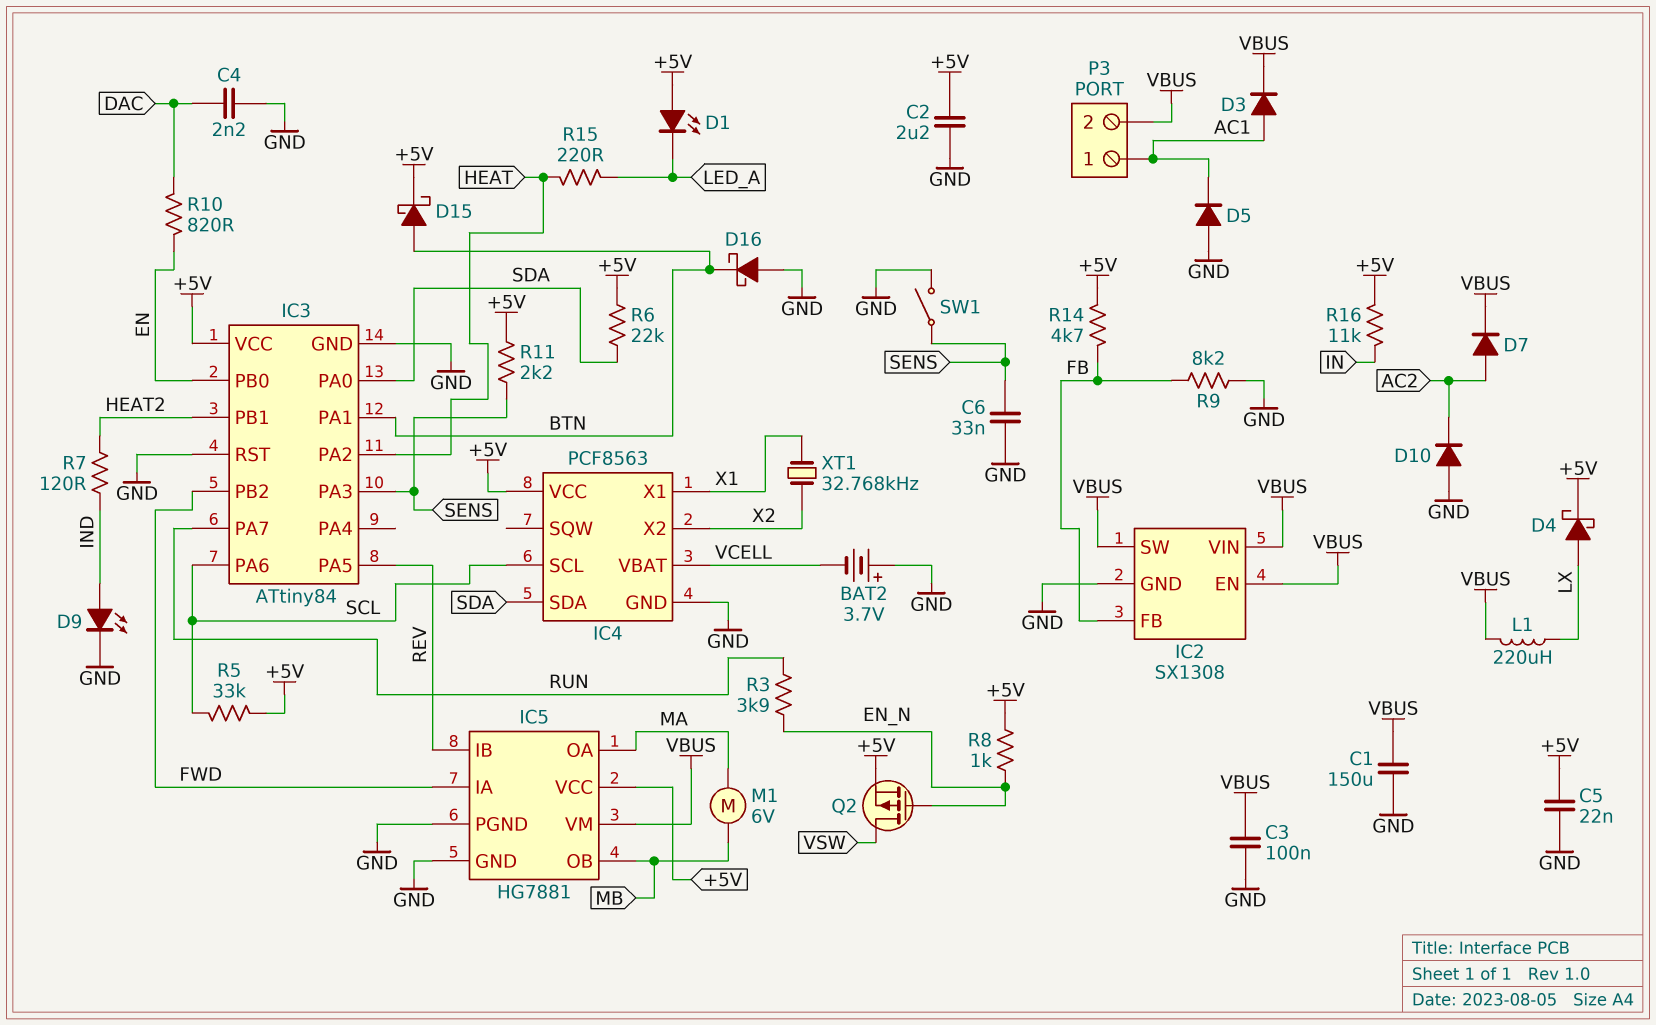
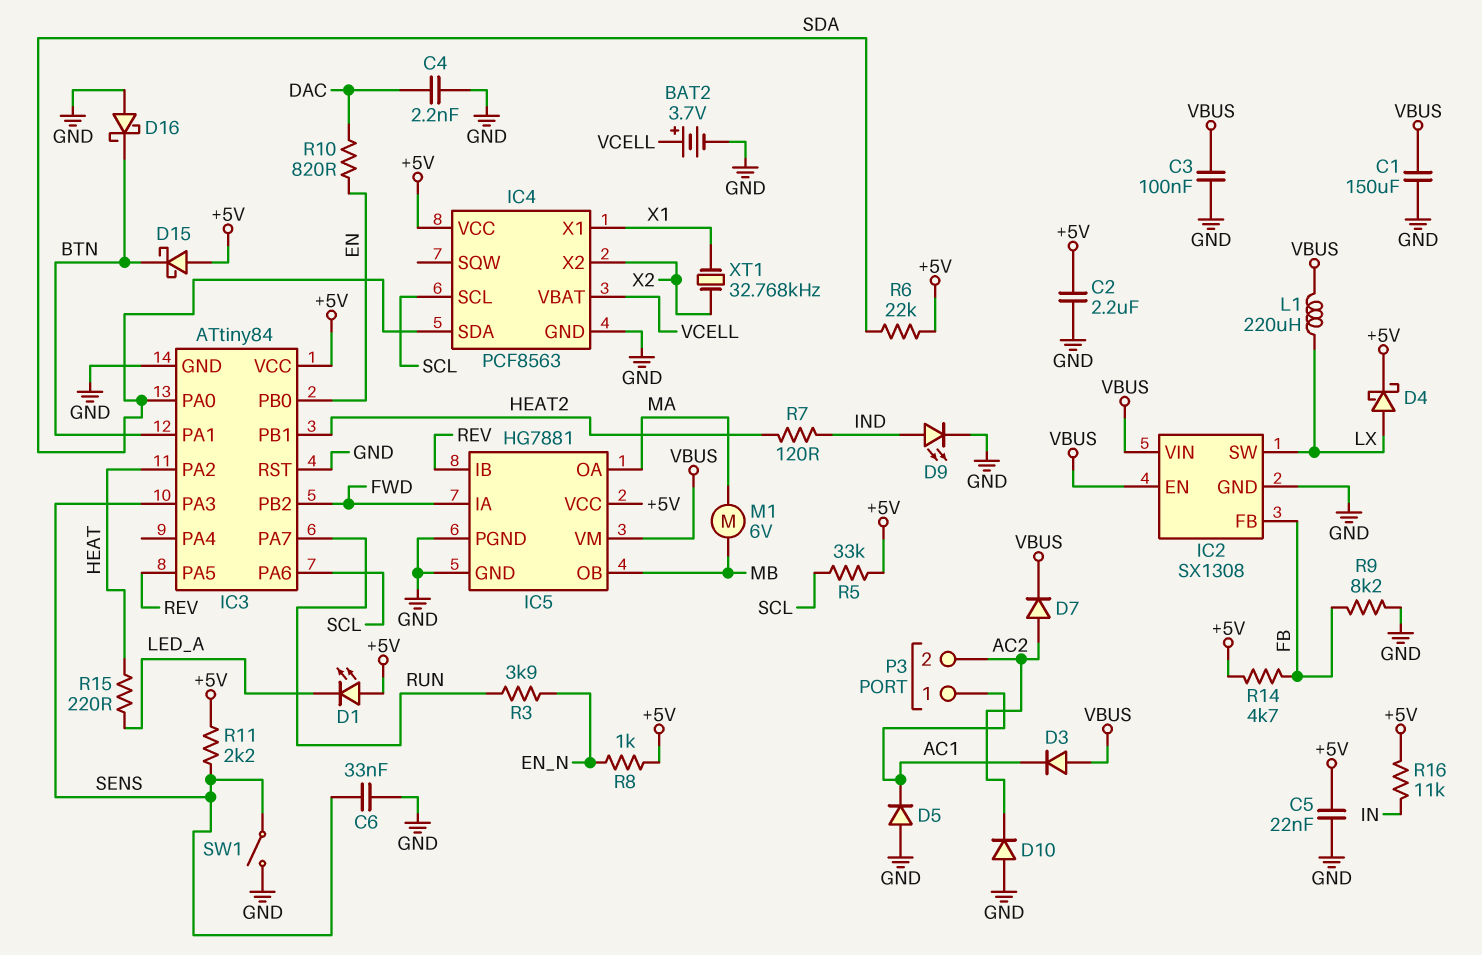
BAT2: 3.7V (plus GND, minus VCELL) -> 3.7V (plus VCELL, minus GND)
D3: diode (A AC1, K VBUS) -> diode (A VBUS, K AC1)
D15: schottky (A BTN, K +5V) -> schottky (A +5V, K BTN)
IC2 pin SW: VBUS -> LX
P3 pin 2: VBUS -> AC2
Q2: PMOS (G EN_N, D VSW, S +5V) -> none

